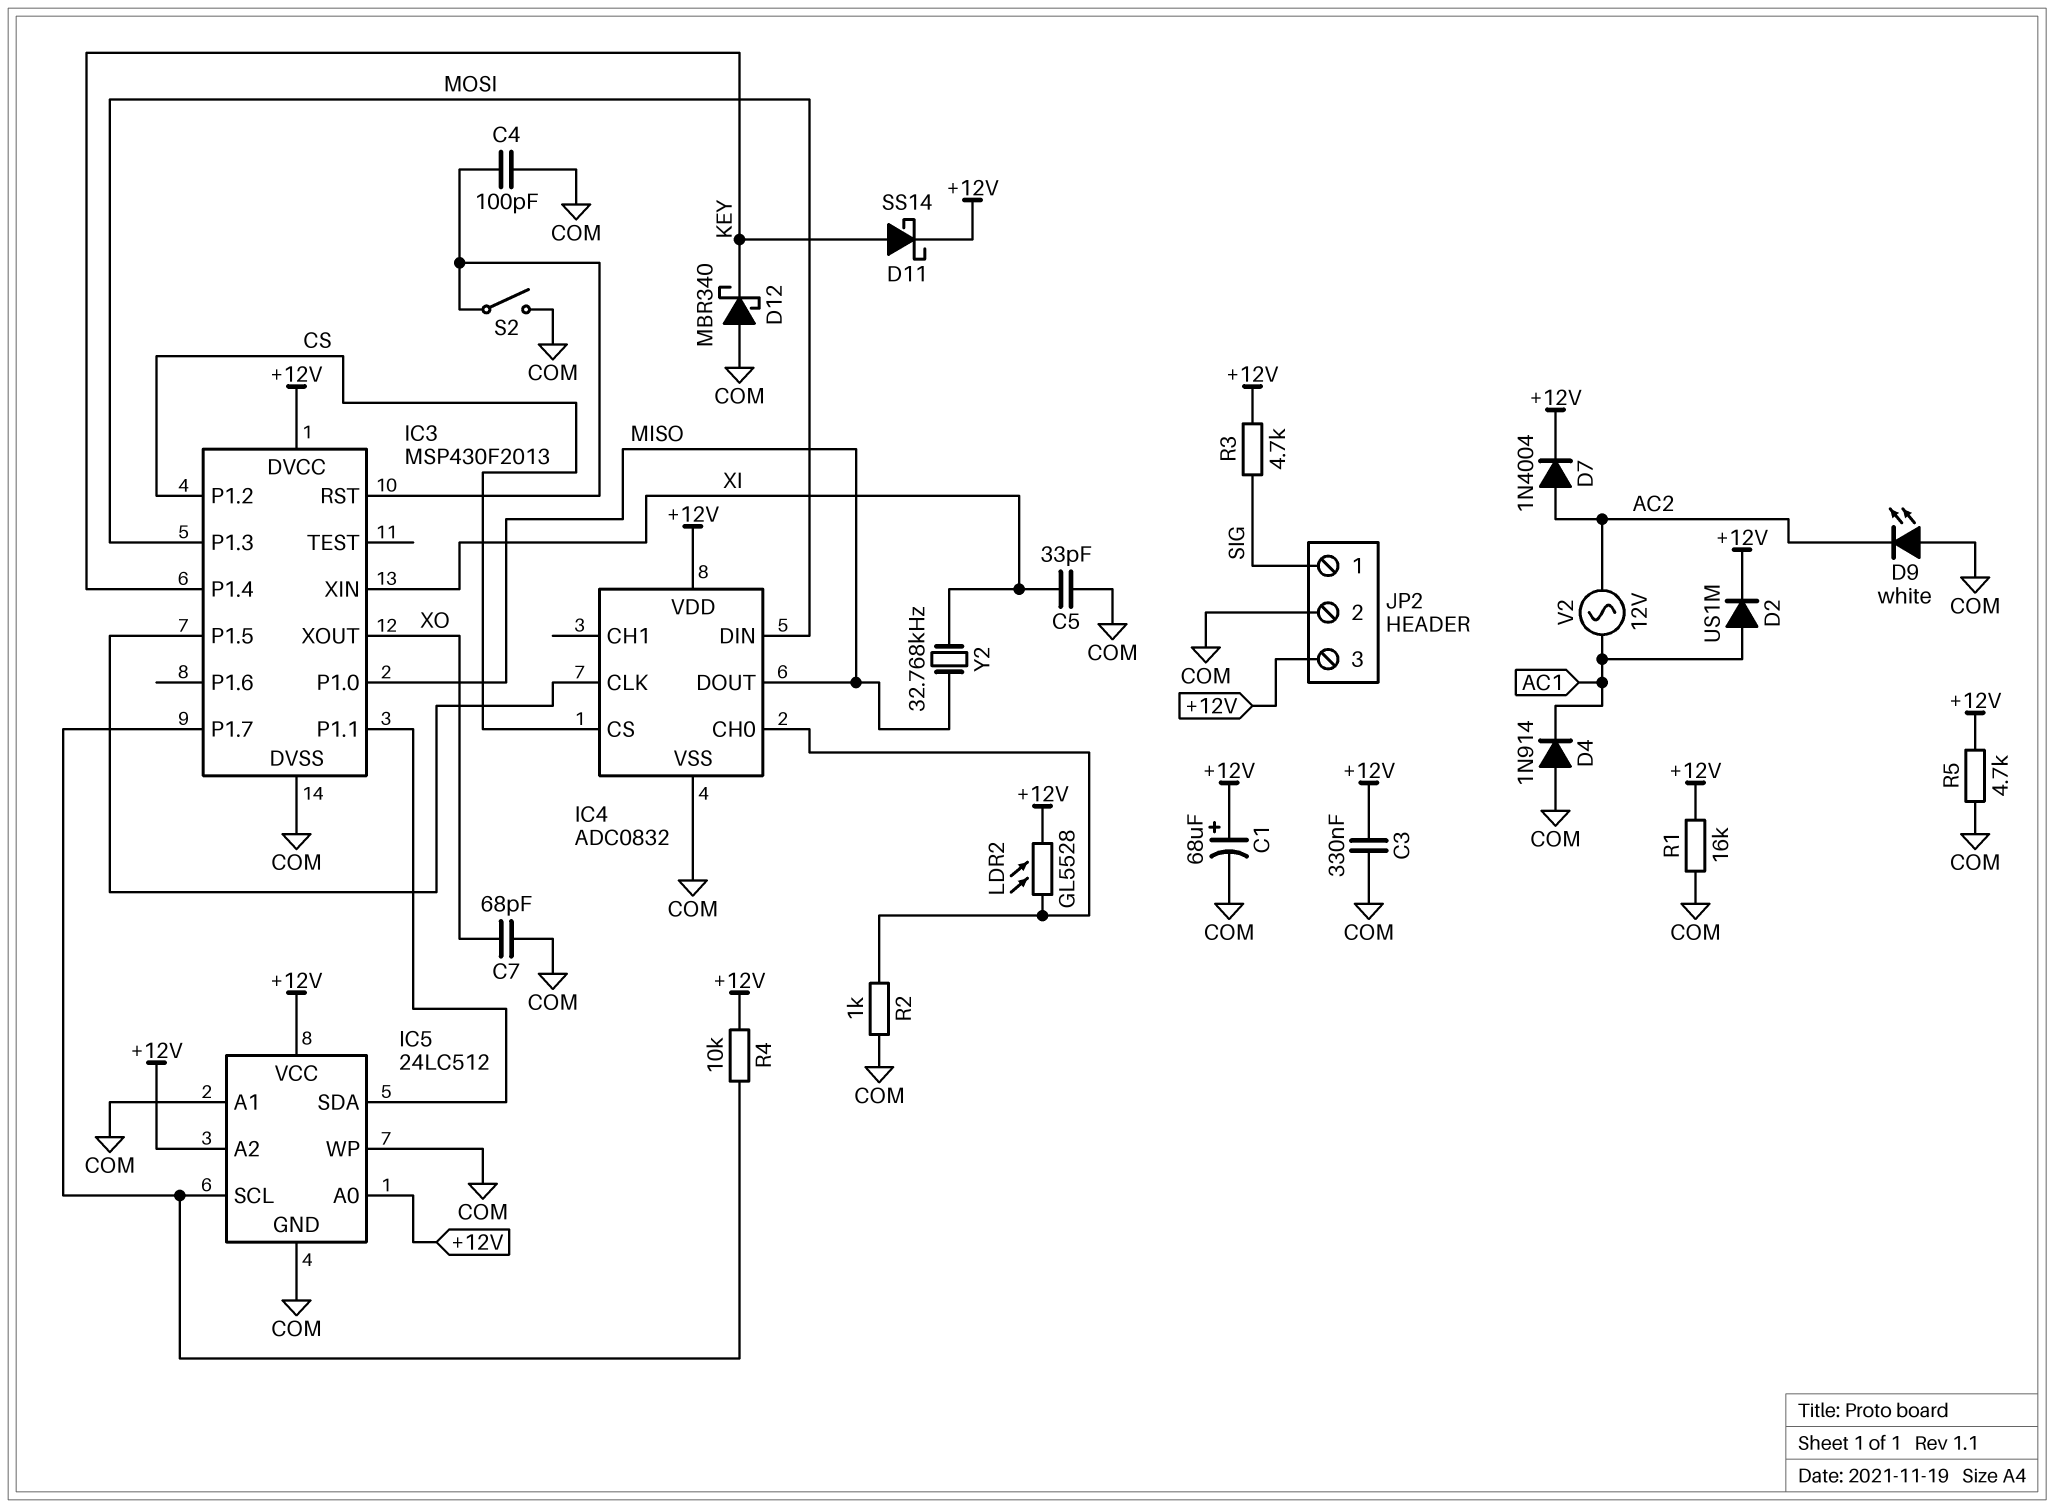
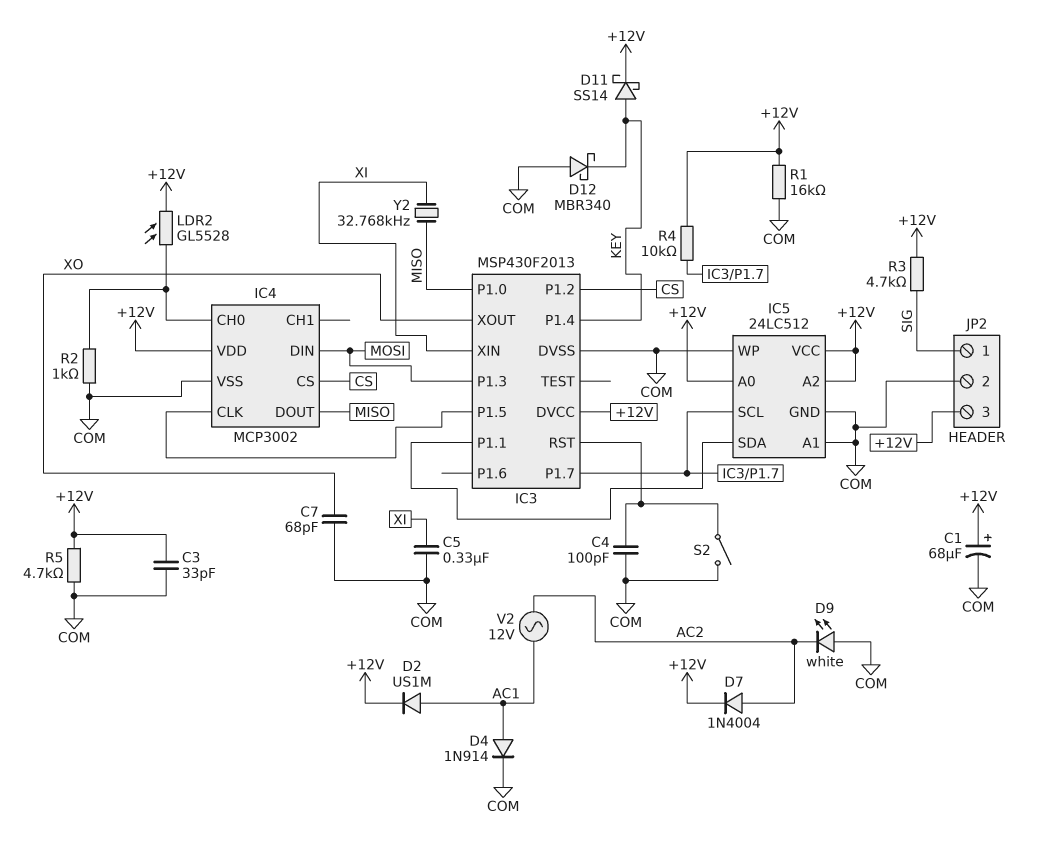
C3: 330nF (+12V, COM) -> 33pF (+12V, COM)
C5: 33pF (COM, XI) -> 330nF (COM, XI)
D4: diode 1N914 (A COM, K AC1) -> diode 1N914 (A AC1, K COM)
IC4: ADC0832 -> MCP3002

